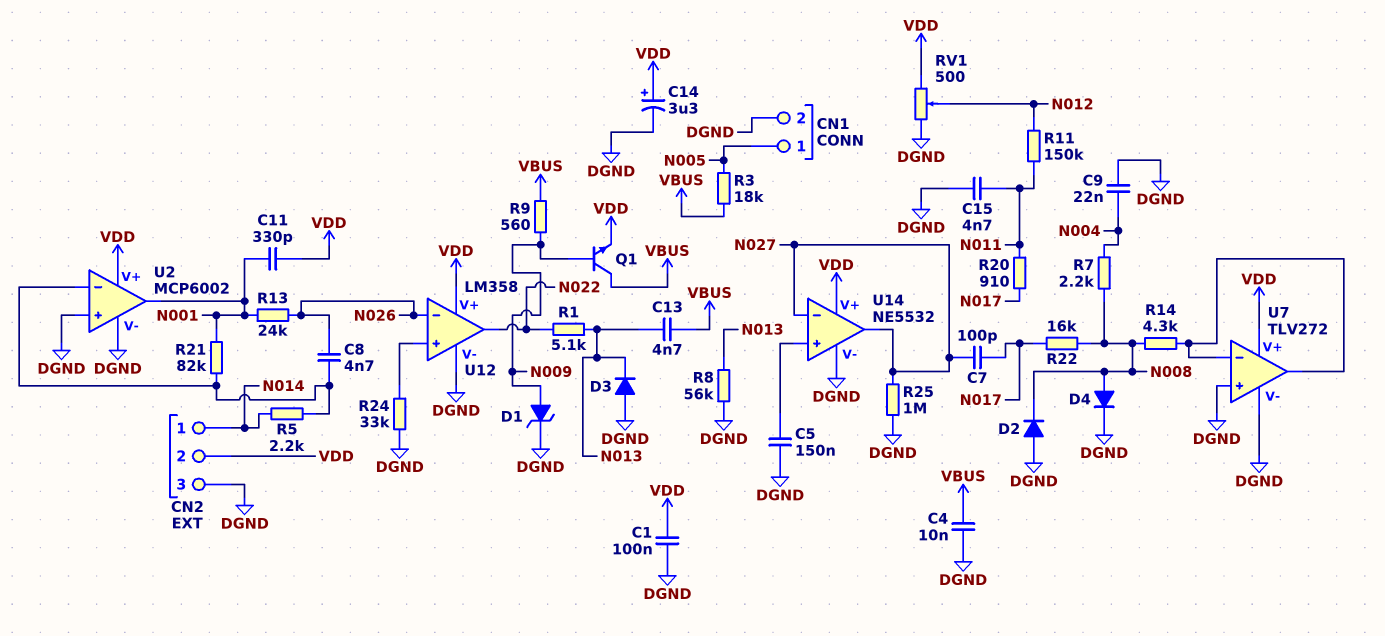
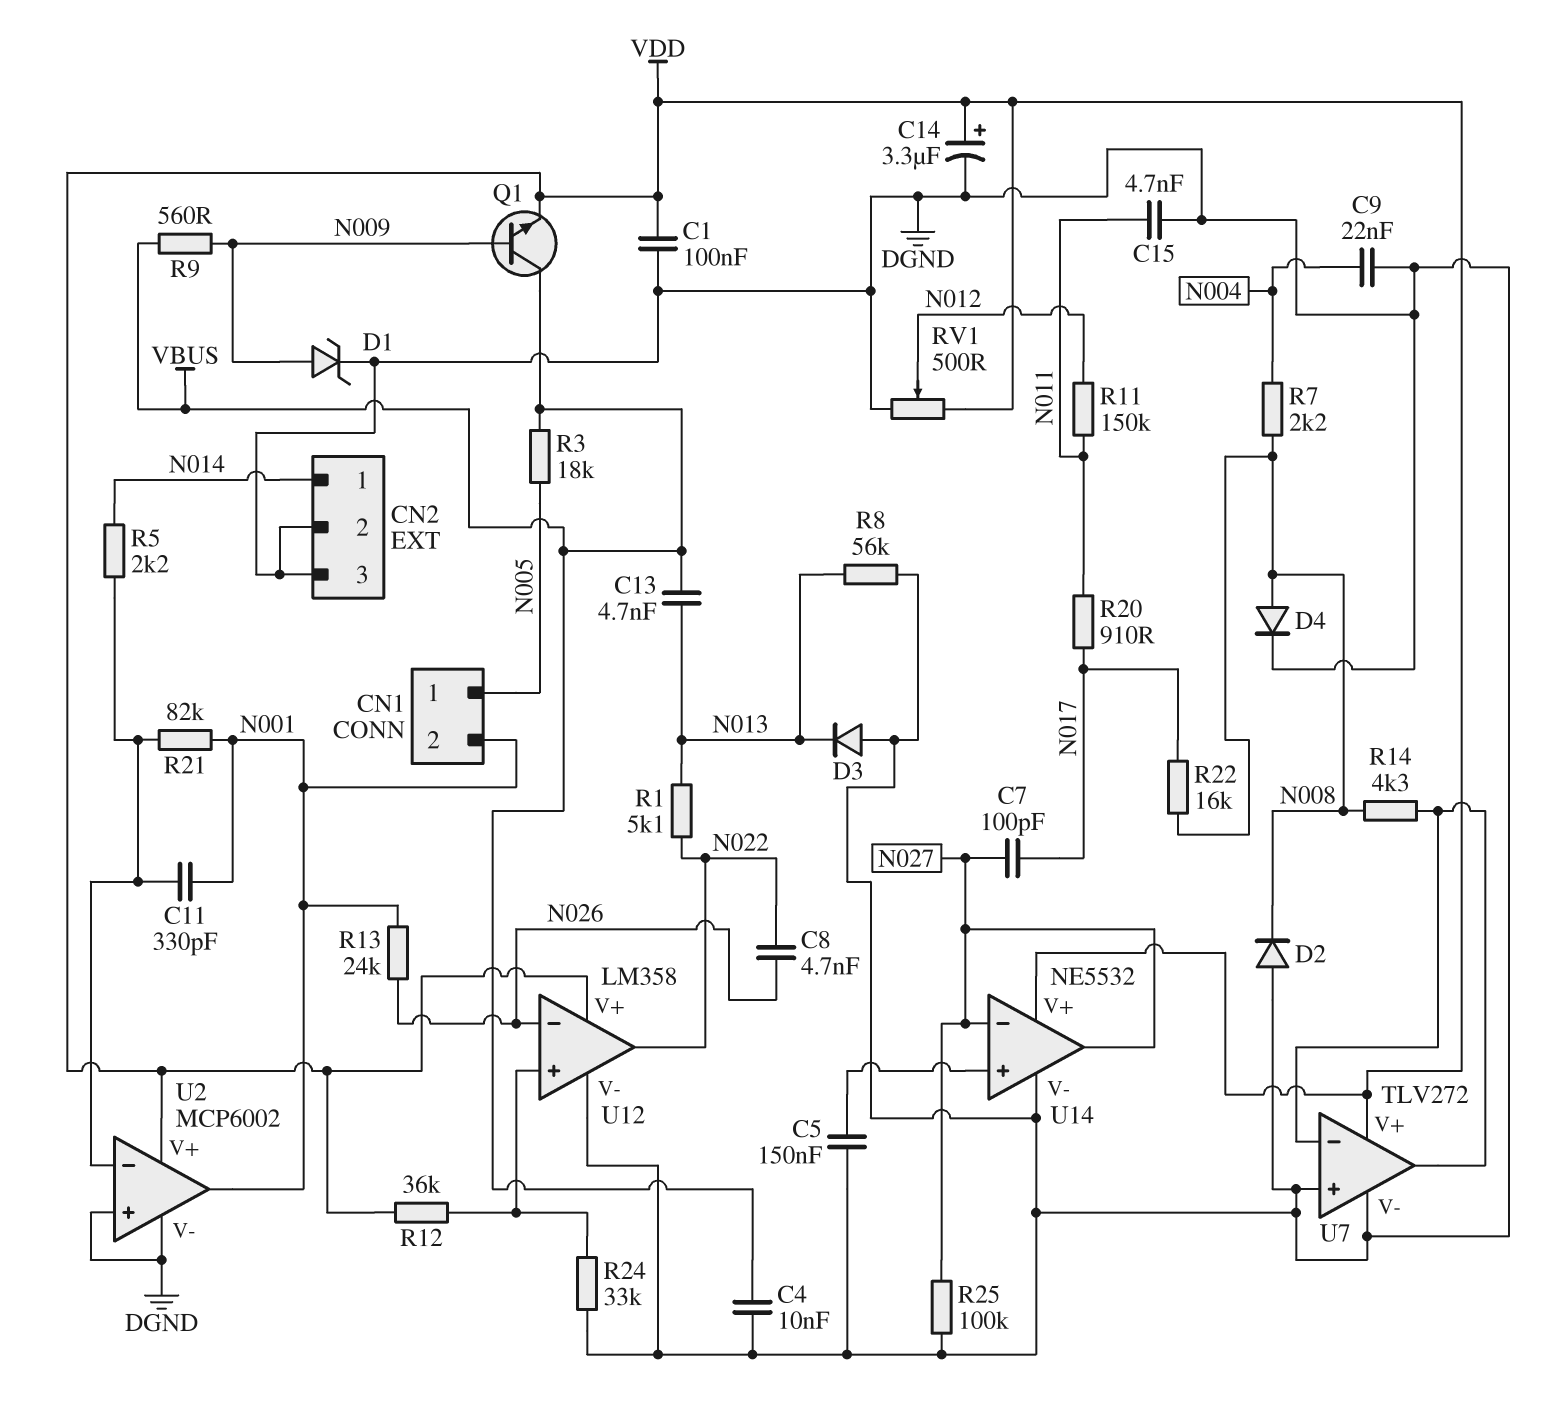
C8: 4.7nF (N026, U2/in-) -> 4.7nF (N022, N026)
C11: 330pF (N001, VDD) -> 330pF (N001, U2/in-)
CN1 pin 2: DGND -> N001
CN2 pin 2: VDD -> DGND
R12: none -> 36k (U12/in+, VDD)
R25: 1M (DGND, N027) -> 100k (DGND, N027)

